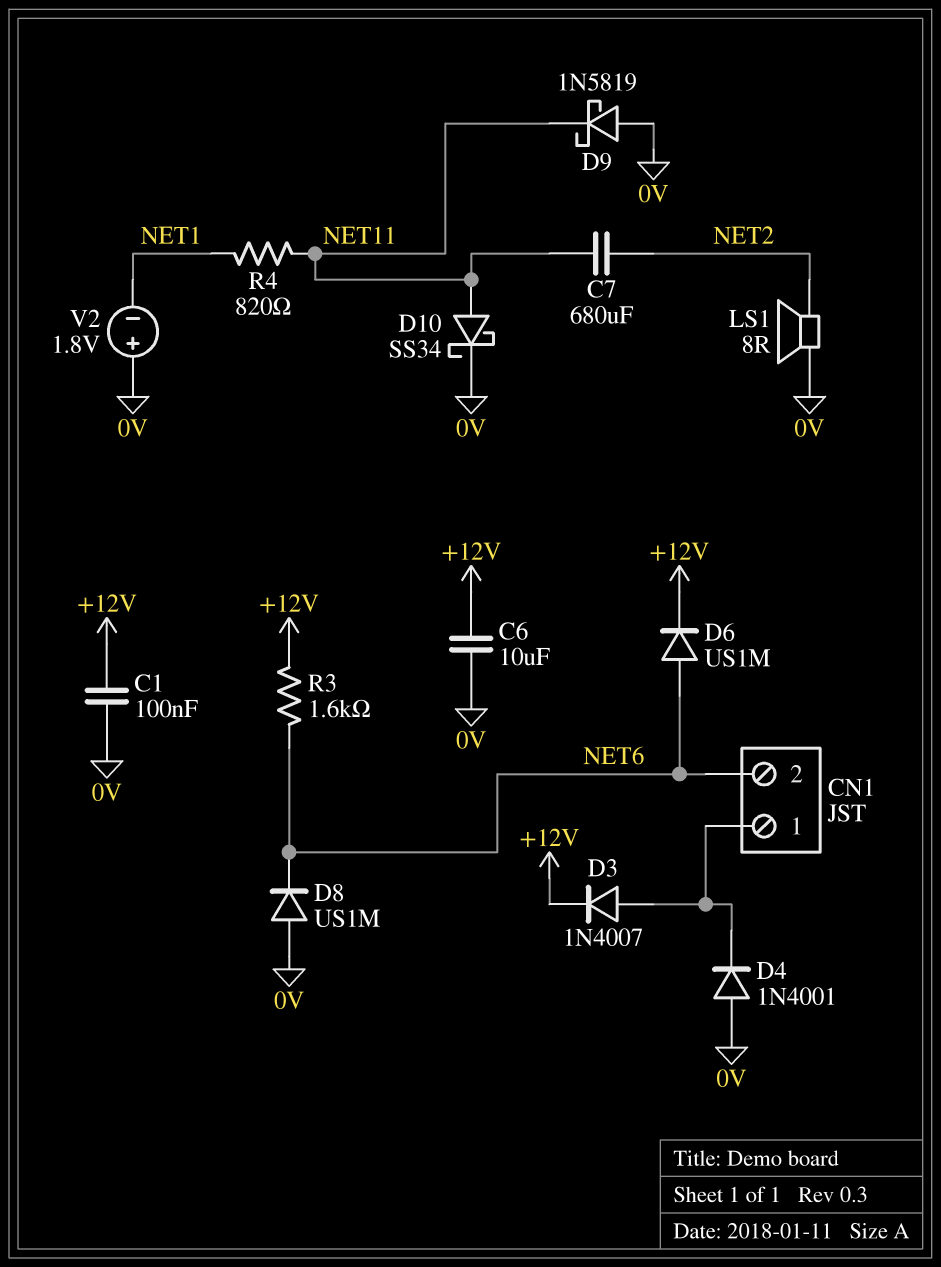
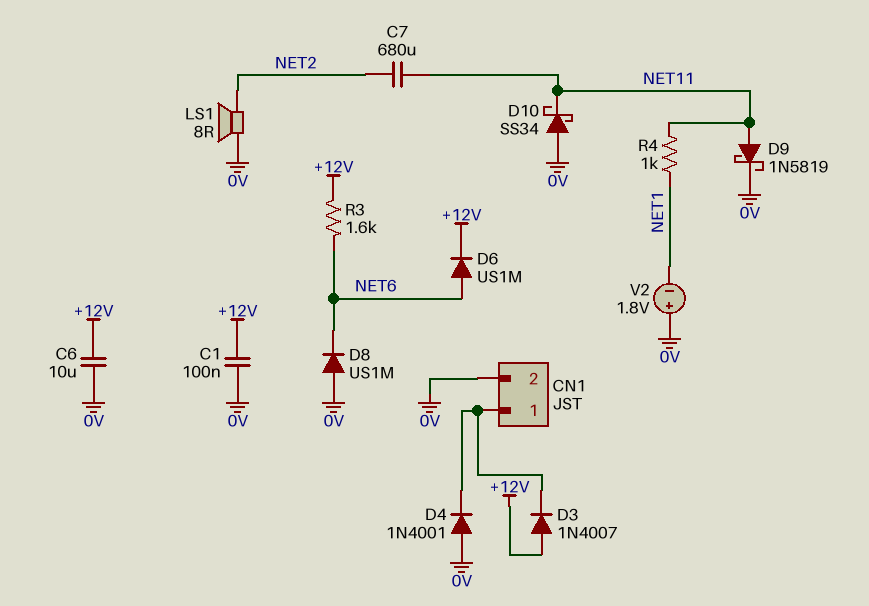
CN1 pin 2: NET6 -> 0V
D3: diode 1N4007 (A CN1/1, K +12V) -> diode 1N4007 (A +12V, K CN1/1)
D9: schottky 1N5819 (A 0V, K NET11) -> schottky 1N5819 (A NET11, K 0V)
D10: schottky SS34 (A NET11, K 0V) -> schottky SS34 (A 0V, K NET11)
R4: 820 (NET1, NET11) -> 1k (NET1, NET11)

